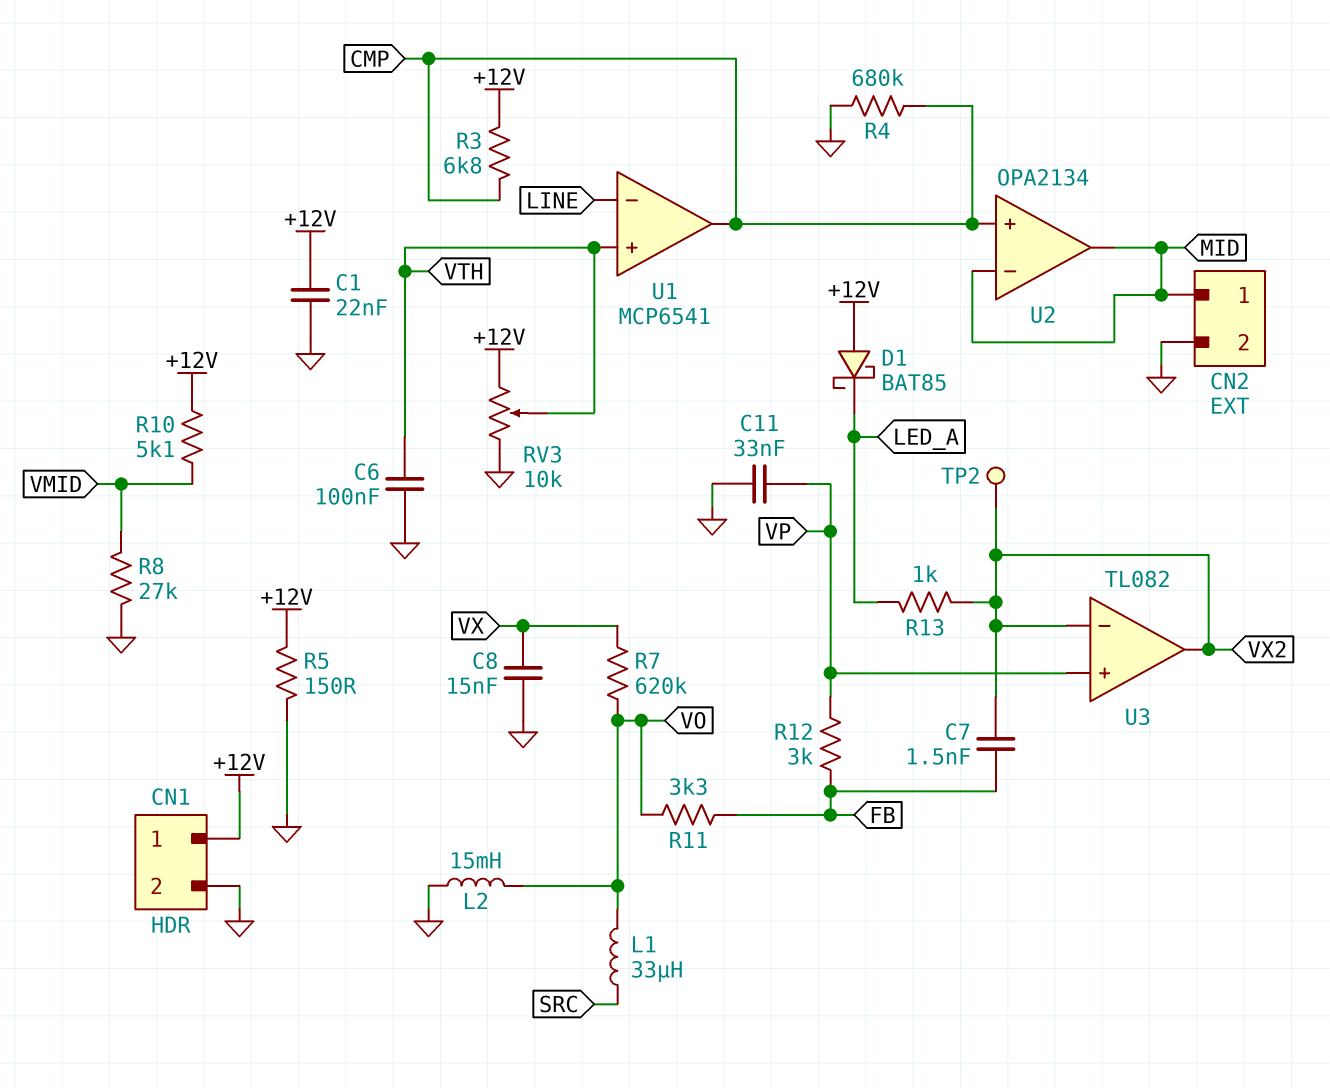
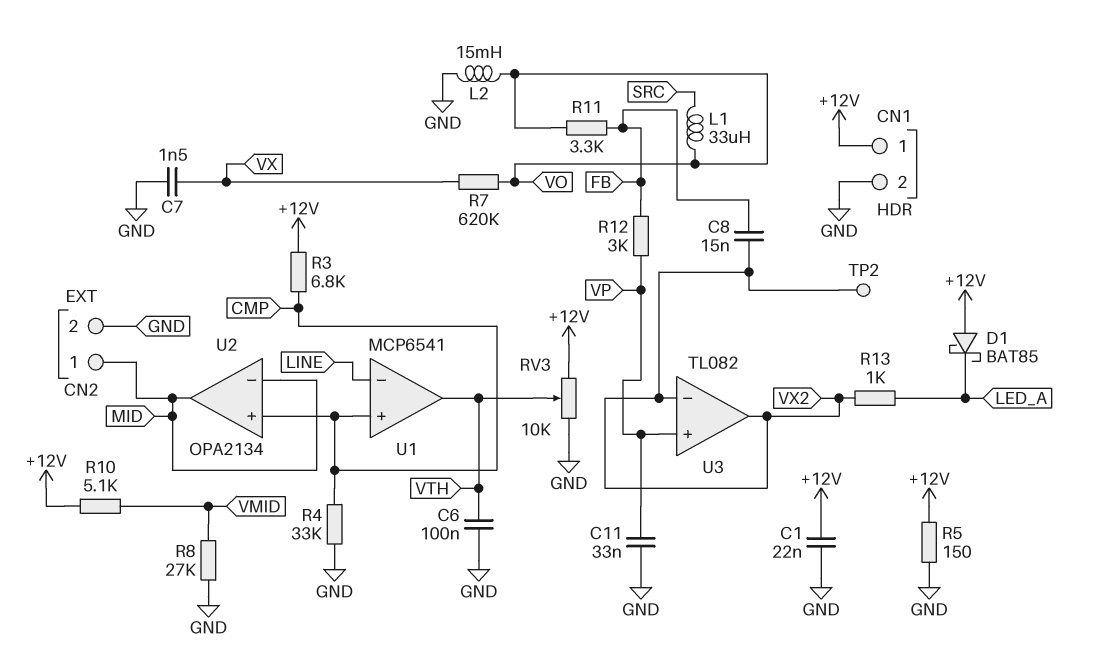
C7: 1.5nF (FB, VX2) -> 1.5nF (GND, VX)
C8: 15nF (GND, VX) -> 15nF (FB, VX2)
R4: 680k (CMP, GND) -> 33k (CMP, GND)
U1 pin in+: VTH -> CMP
U1 pin out: CMP -> VTH

